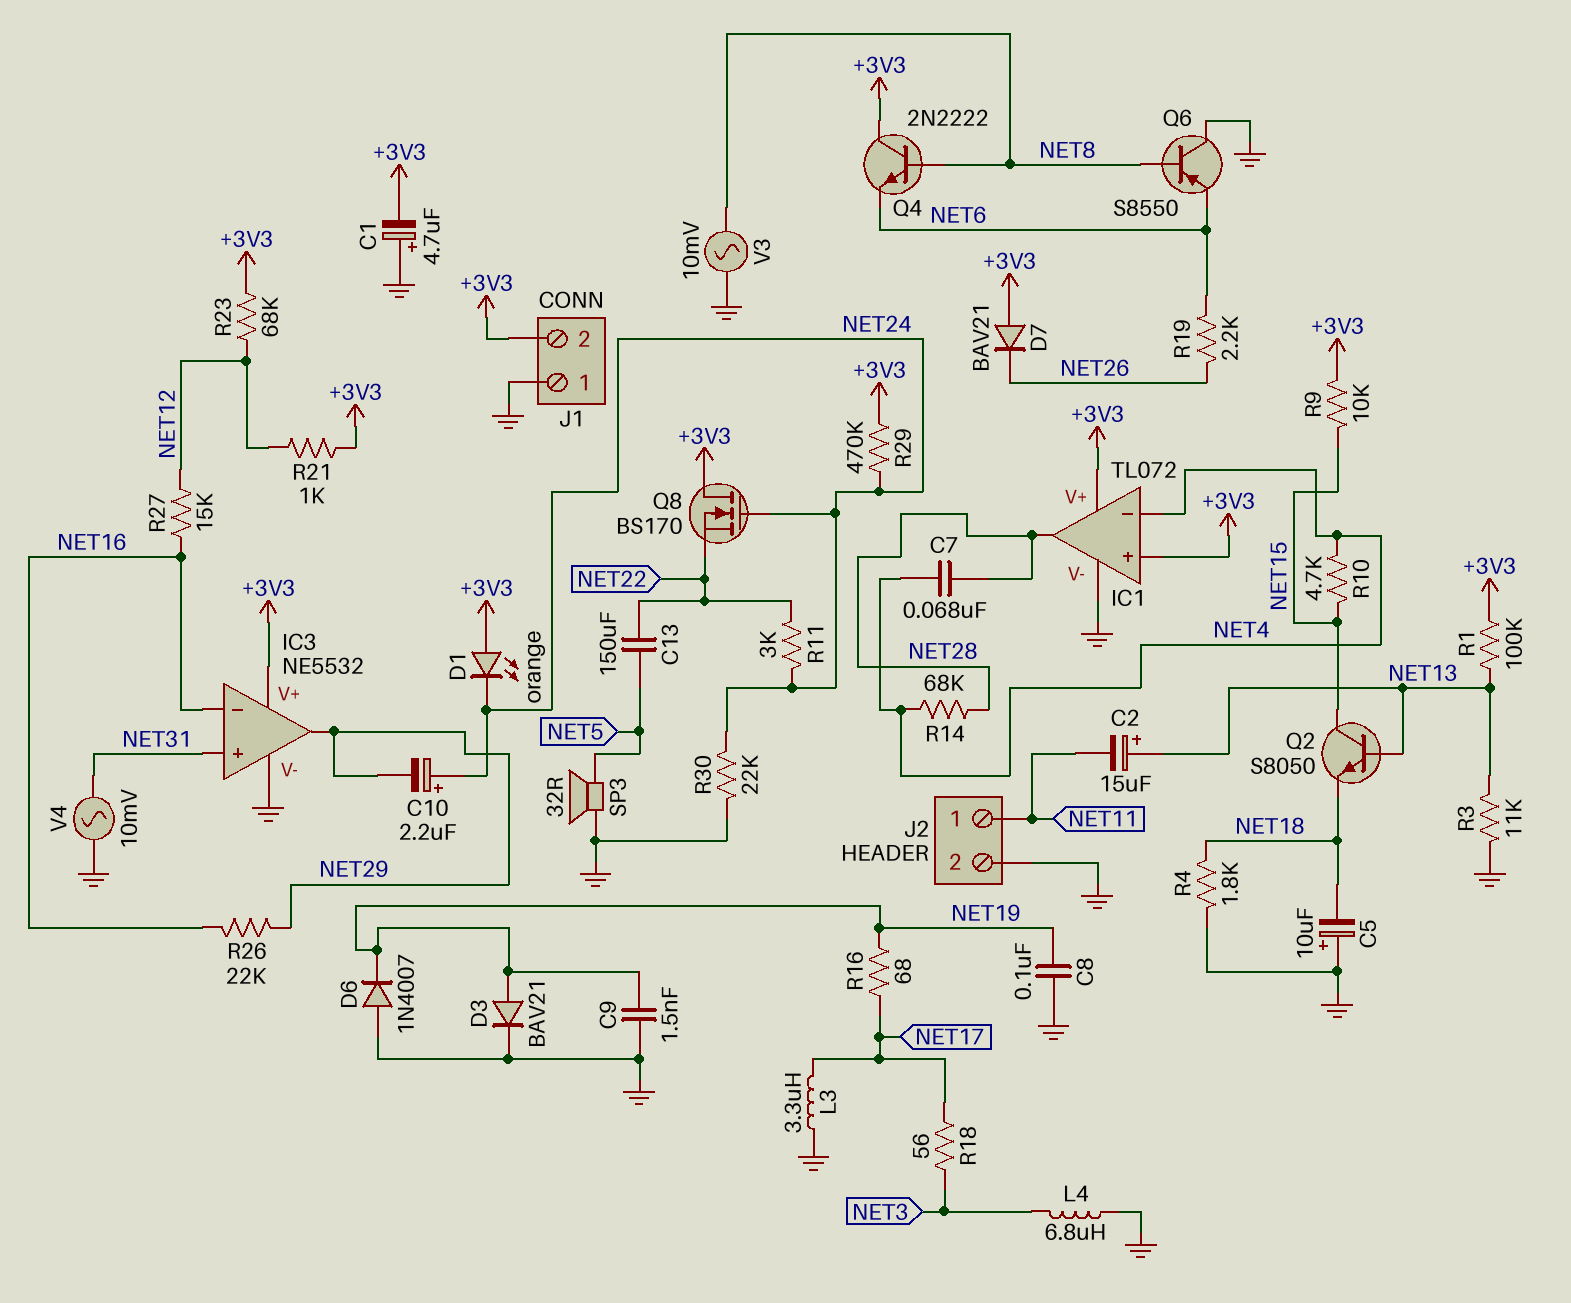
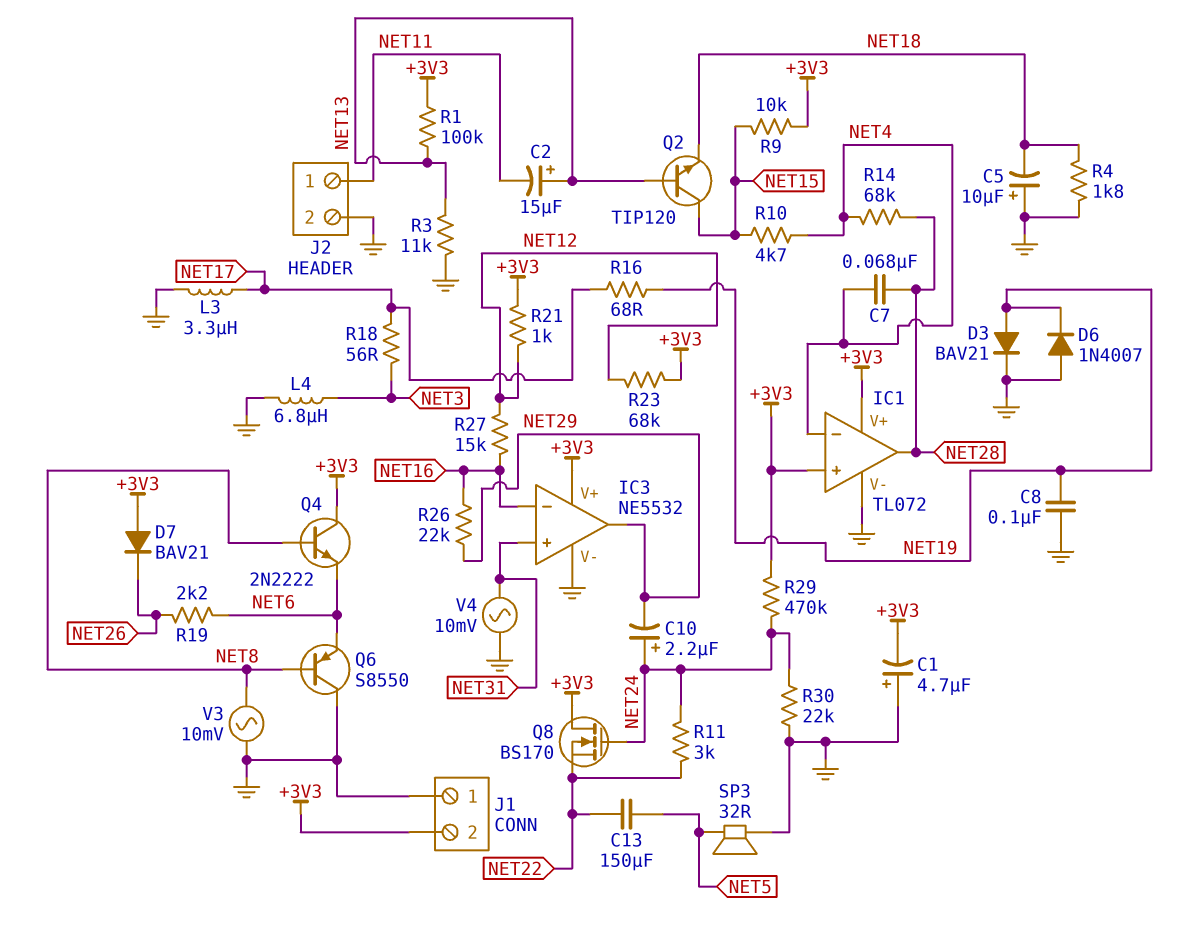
C9: 1.5nF (GND, NET19) -> none
D1: LED orange (A +3V3, K NET24) -> none
Q2: NPN S8050 (B NET13, C NET15, E NET18) -> NPN TIP120 (B NET13, C NET15, E NET18)

